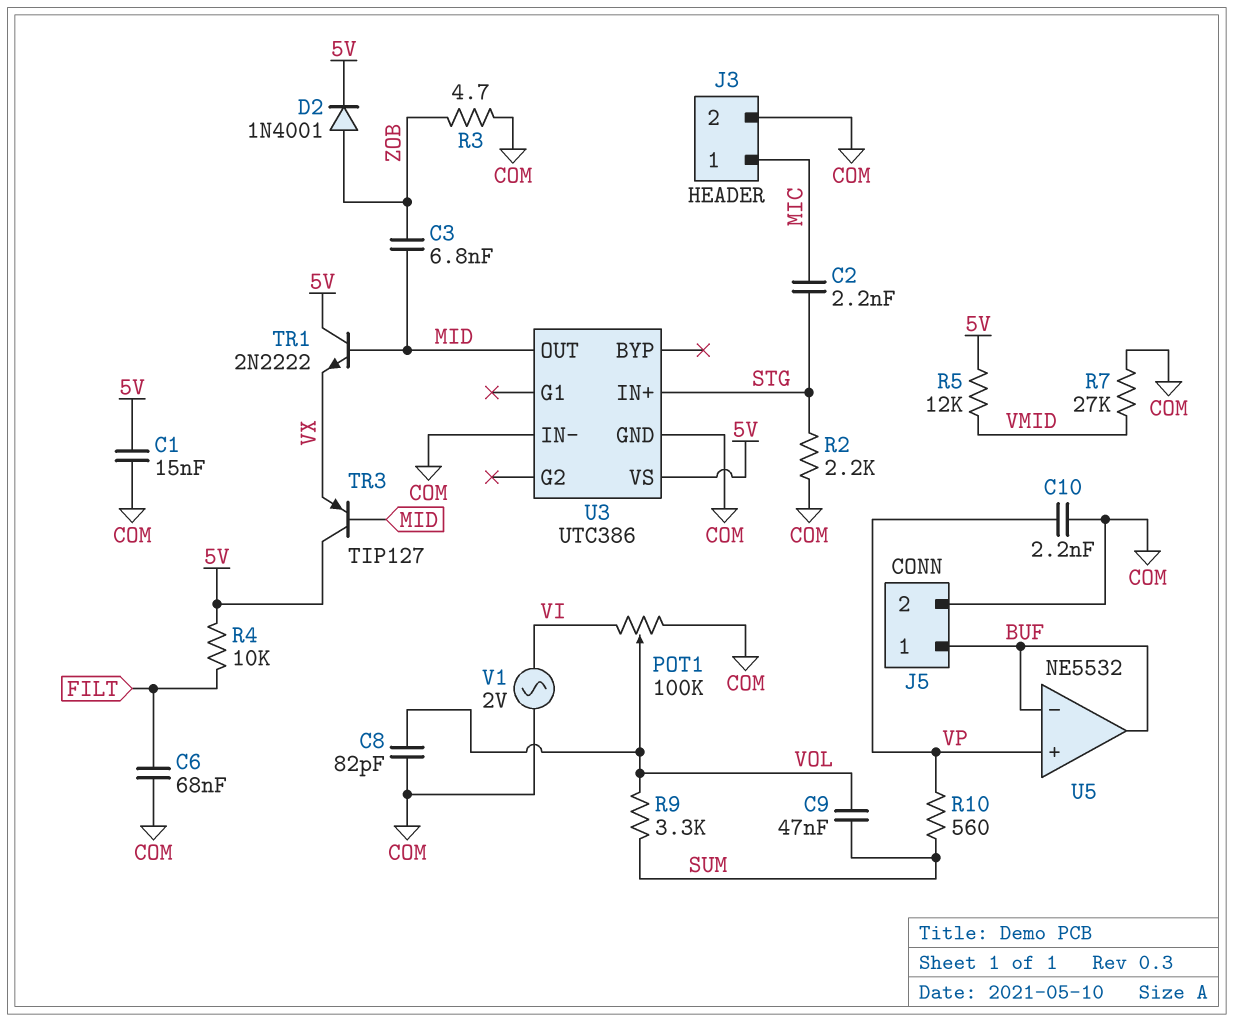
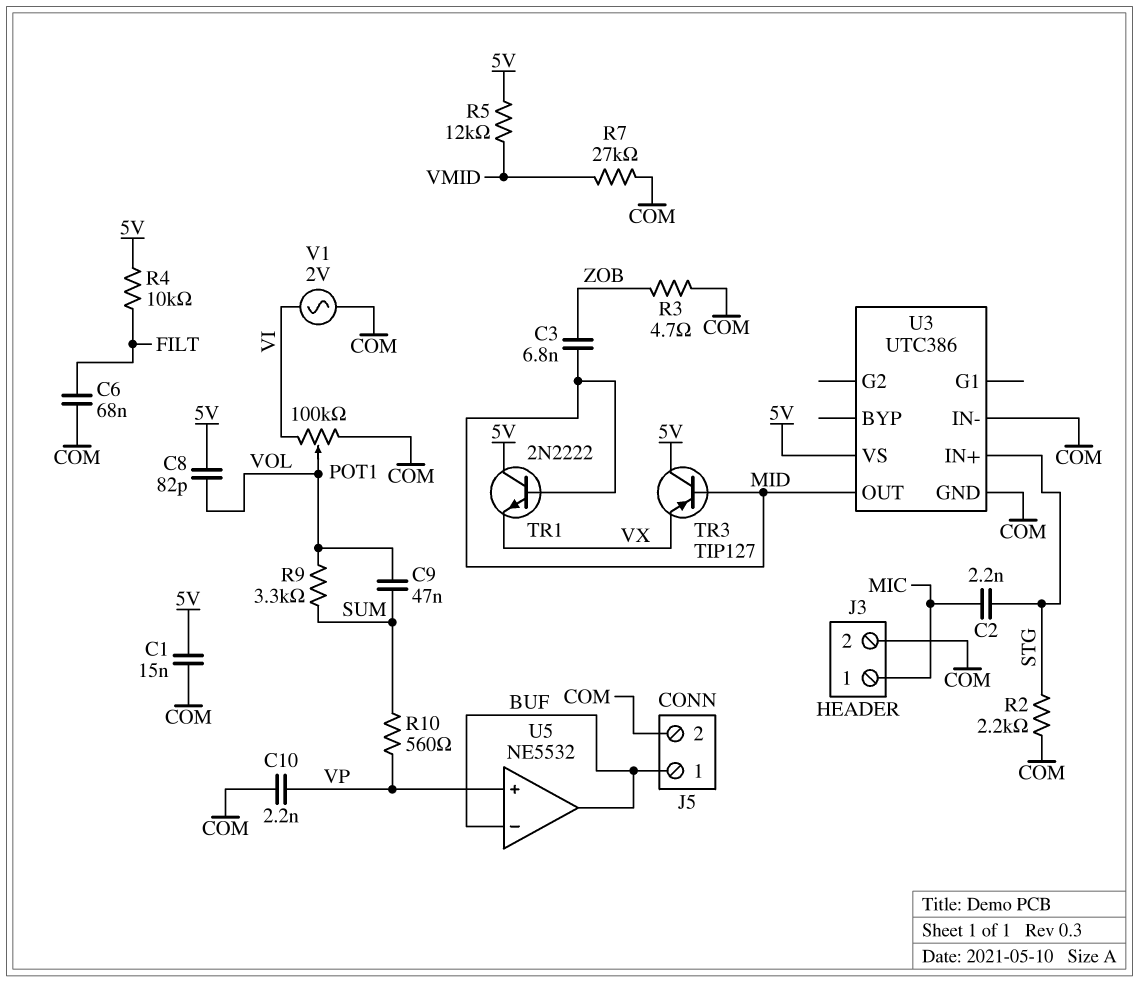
C8: 82pF (COM, VOL) -> 82pF (5V, VOL)
D2: diode 1N4001 (A ZOB, K 5V) -> none

